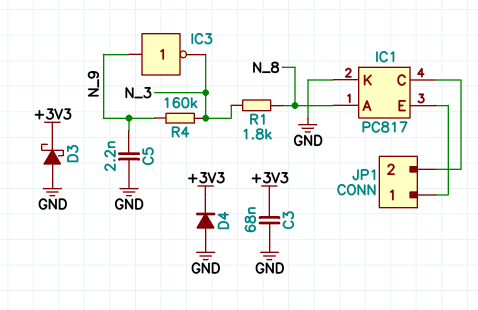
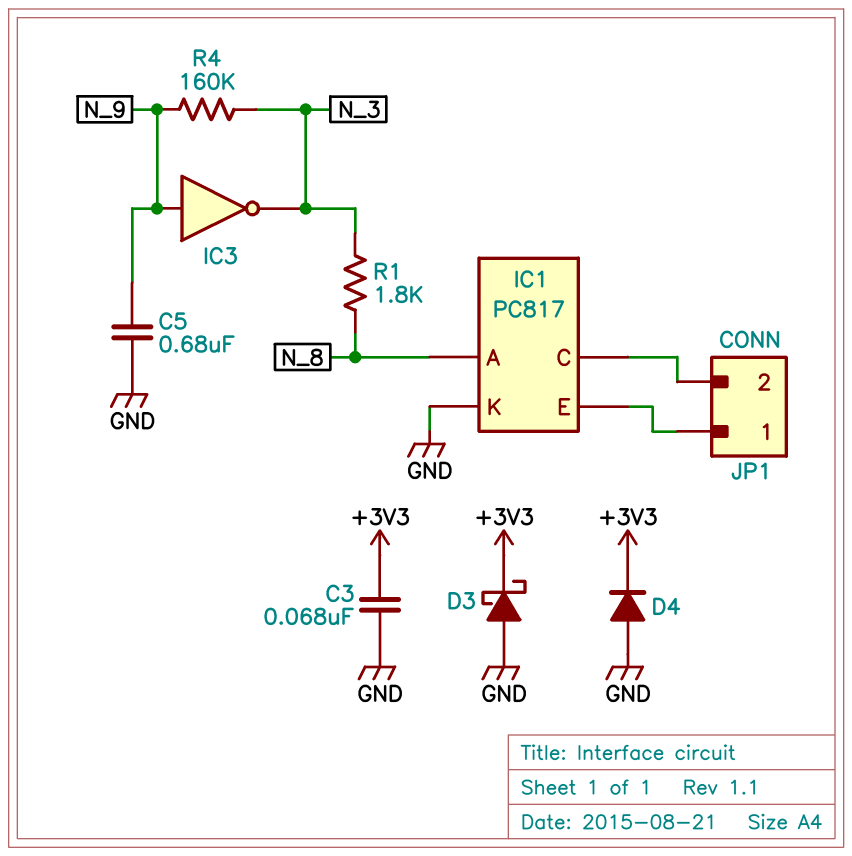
C5: 2.2nF (GND, N_9) -> 680nF (GND, N_9)

